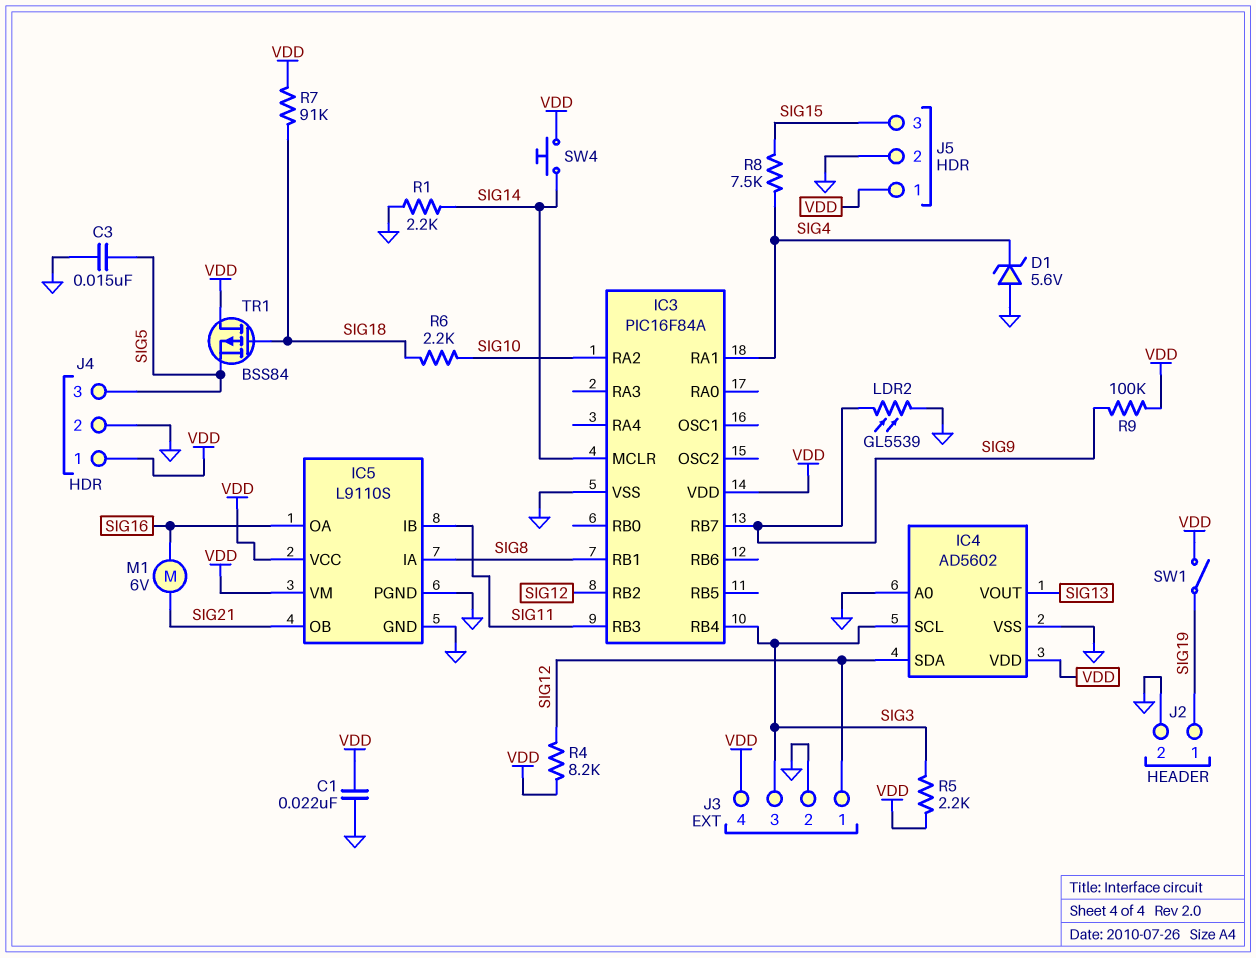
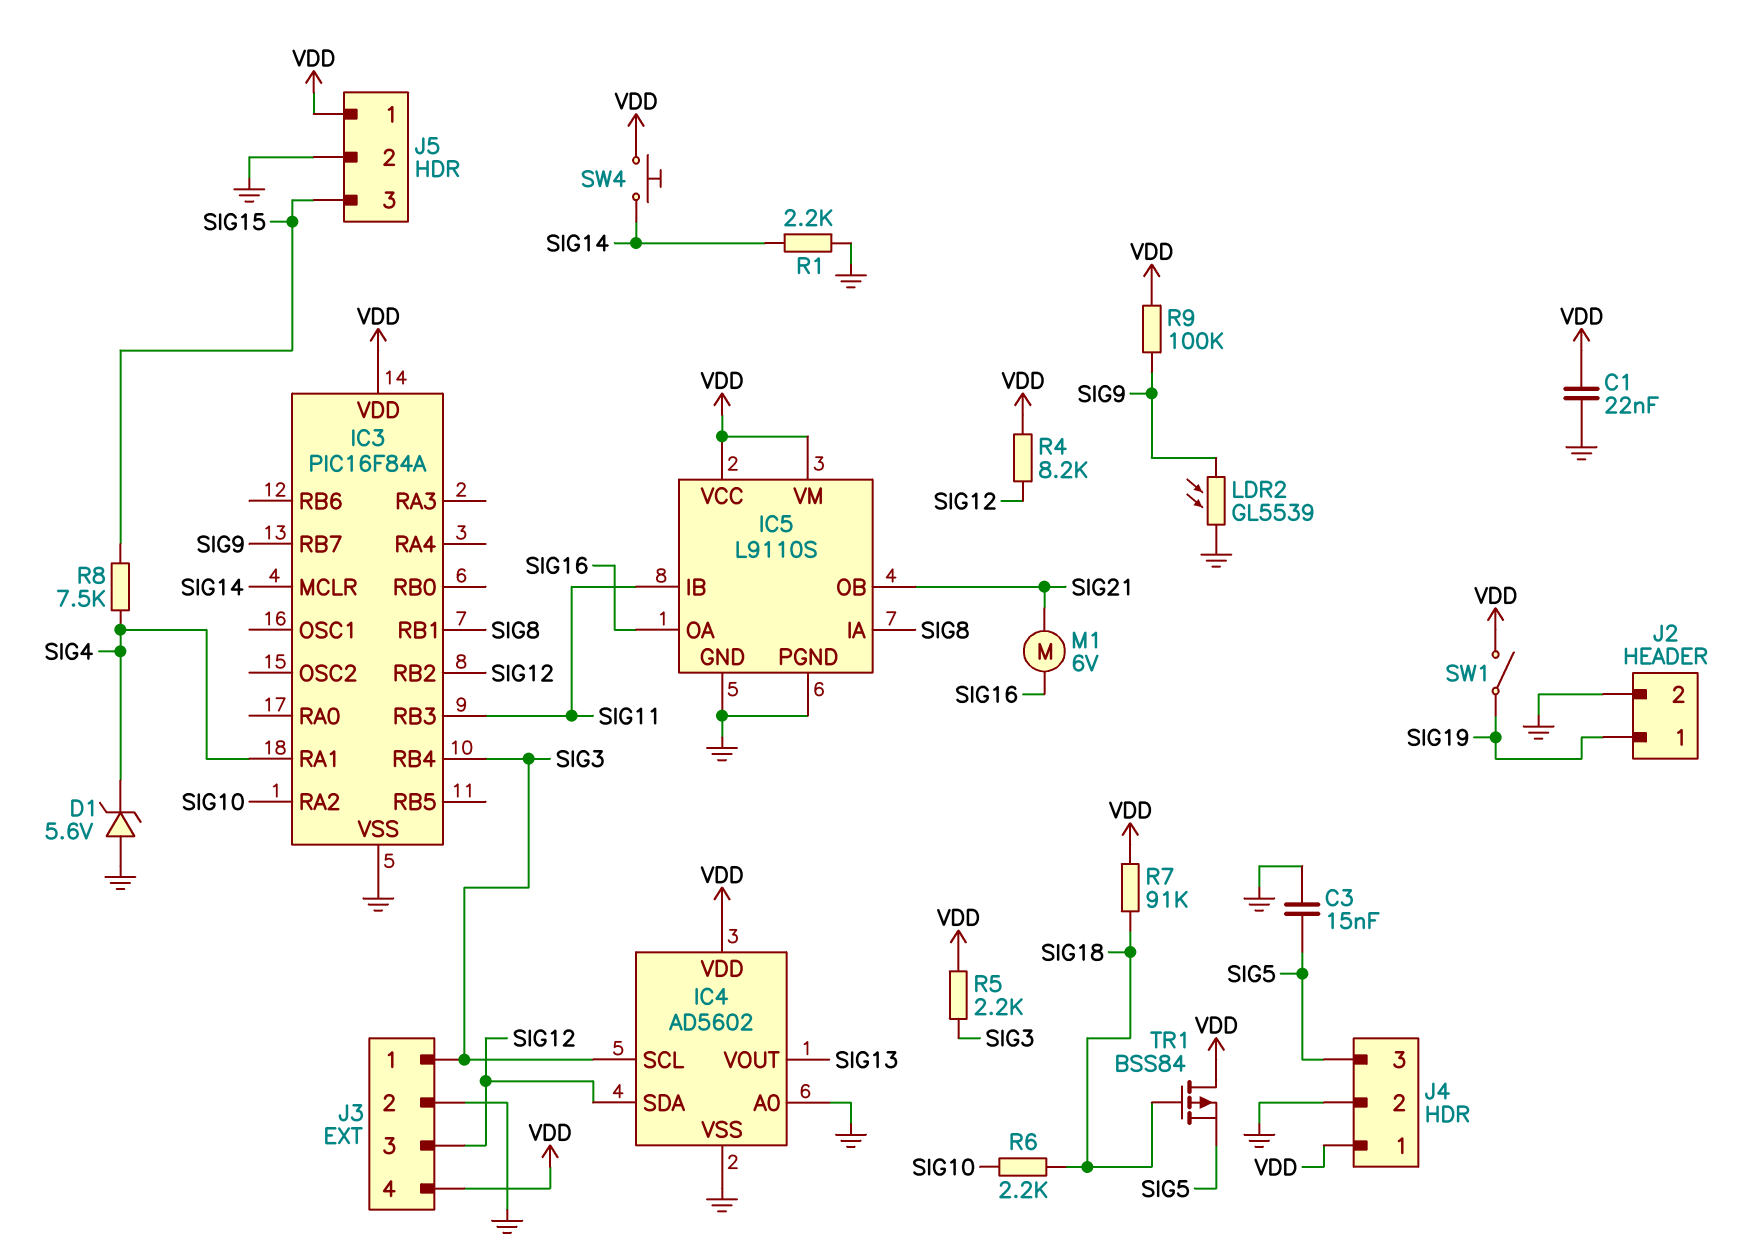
J3 pin 1: SIG12 -> SIG3
J3 pin 3: SIG3 -> SIG12

